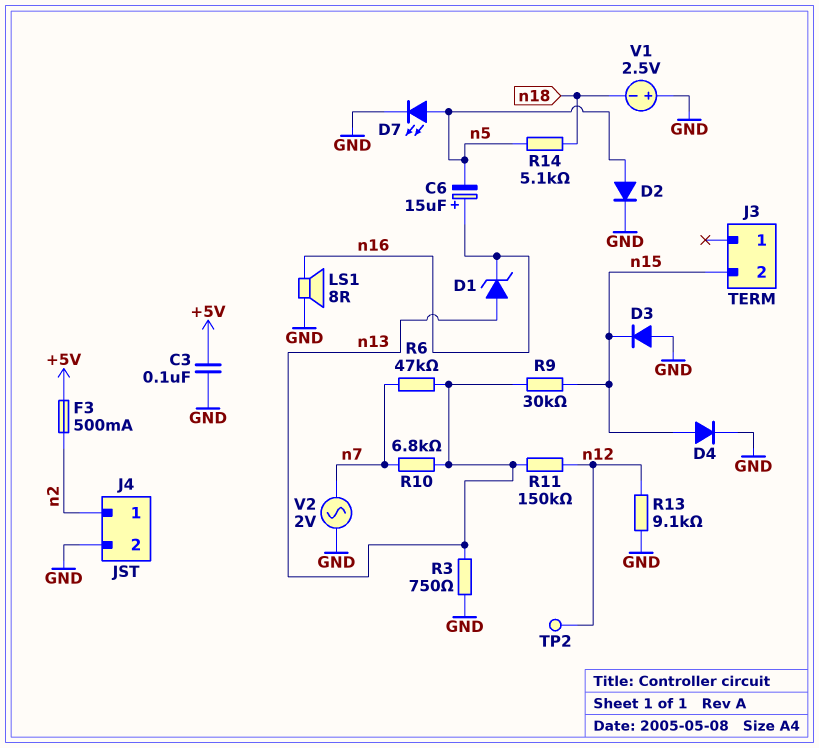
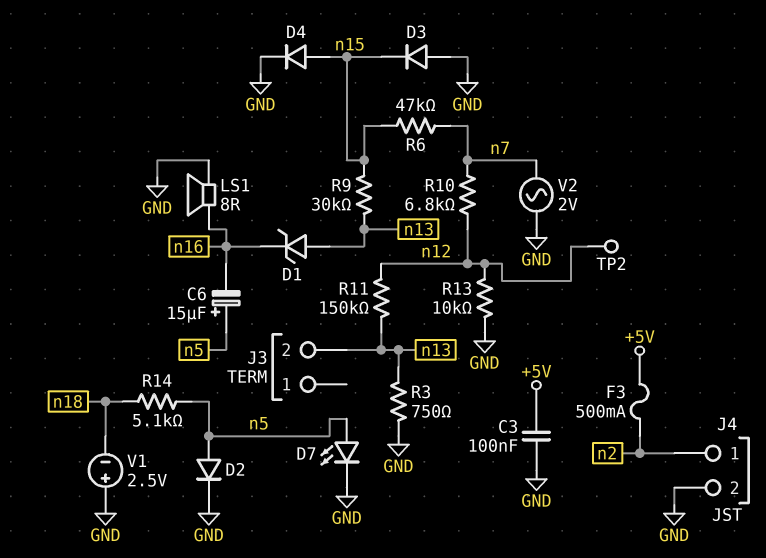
C6: 15uF (plus n16, minus n5) -> 15uF (plus n5, minus n16)
J3 pin 2: n15 -> n13
R6: 47k (n7, n13) -> 47k (n7, n15)
R10: 6.8k (n7, n13) -> 6.8k (n7, n12)
R13: 9.1k (GND, n12) -> 10k (GND, n12)

